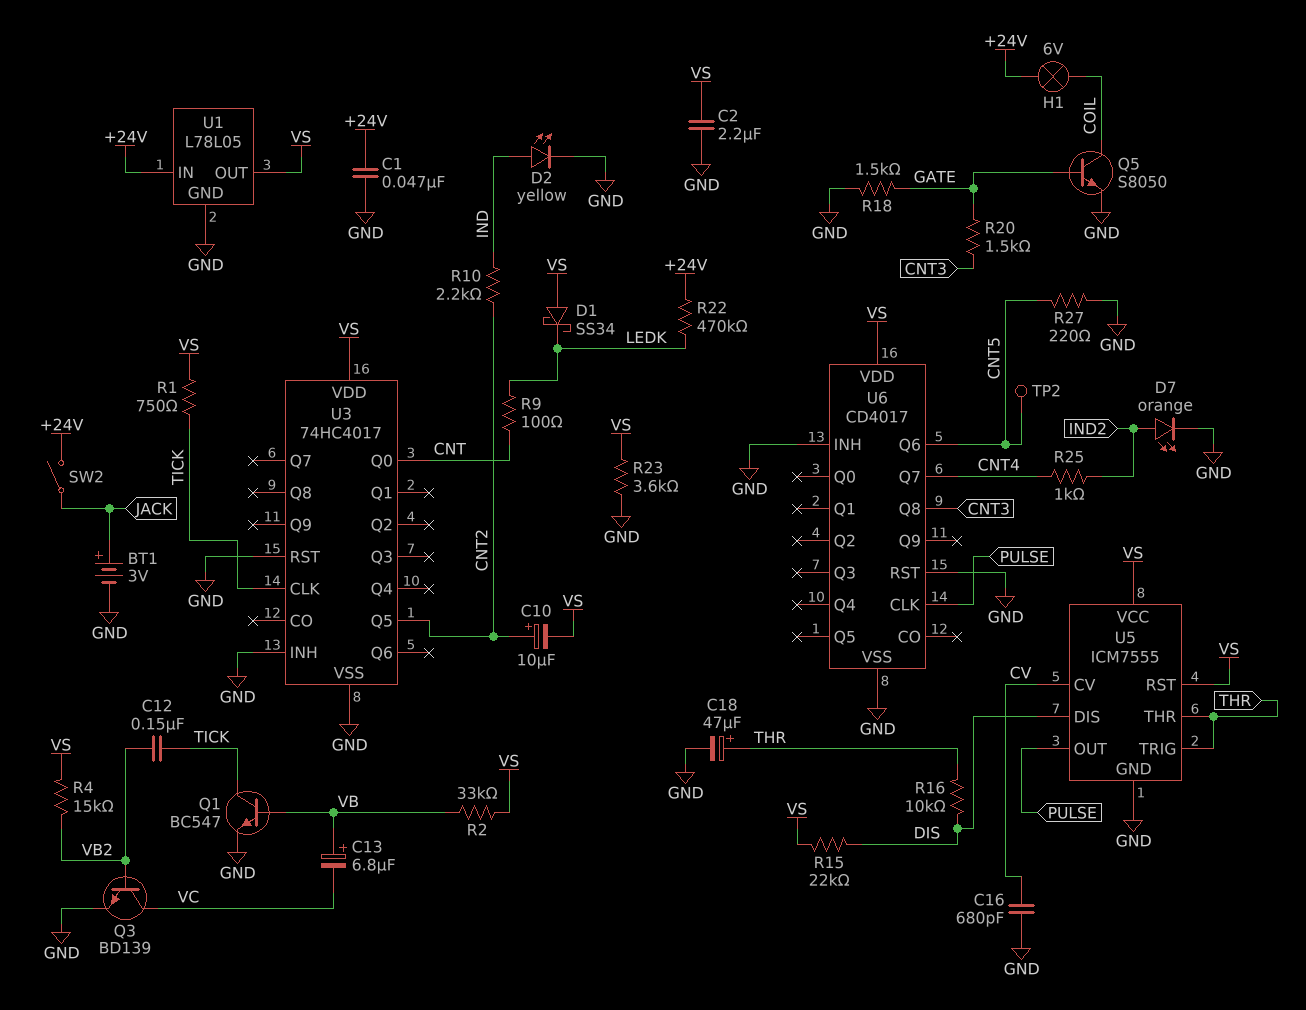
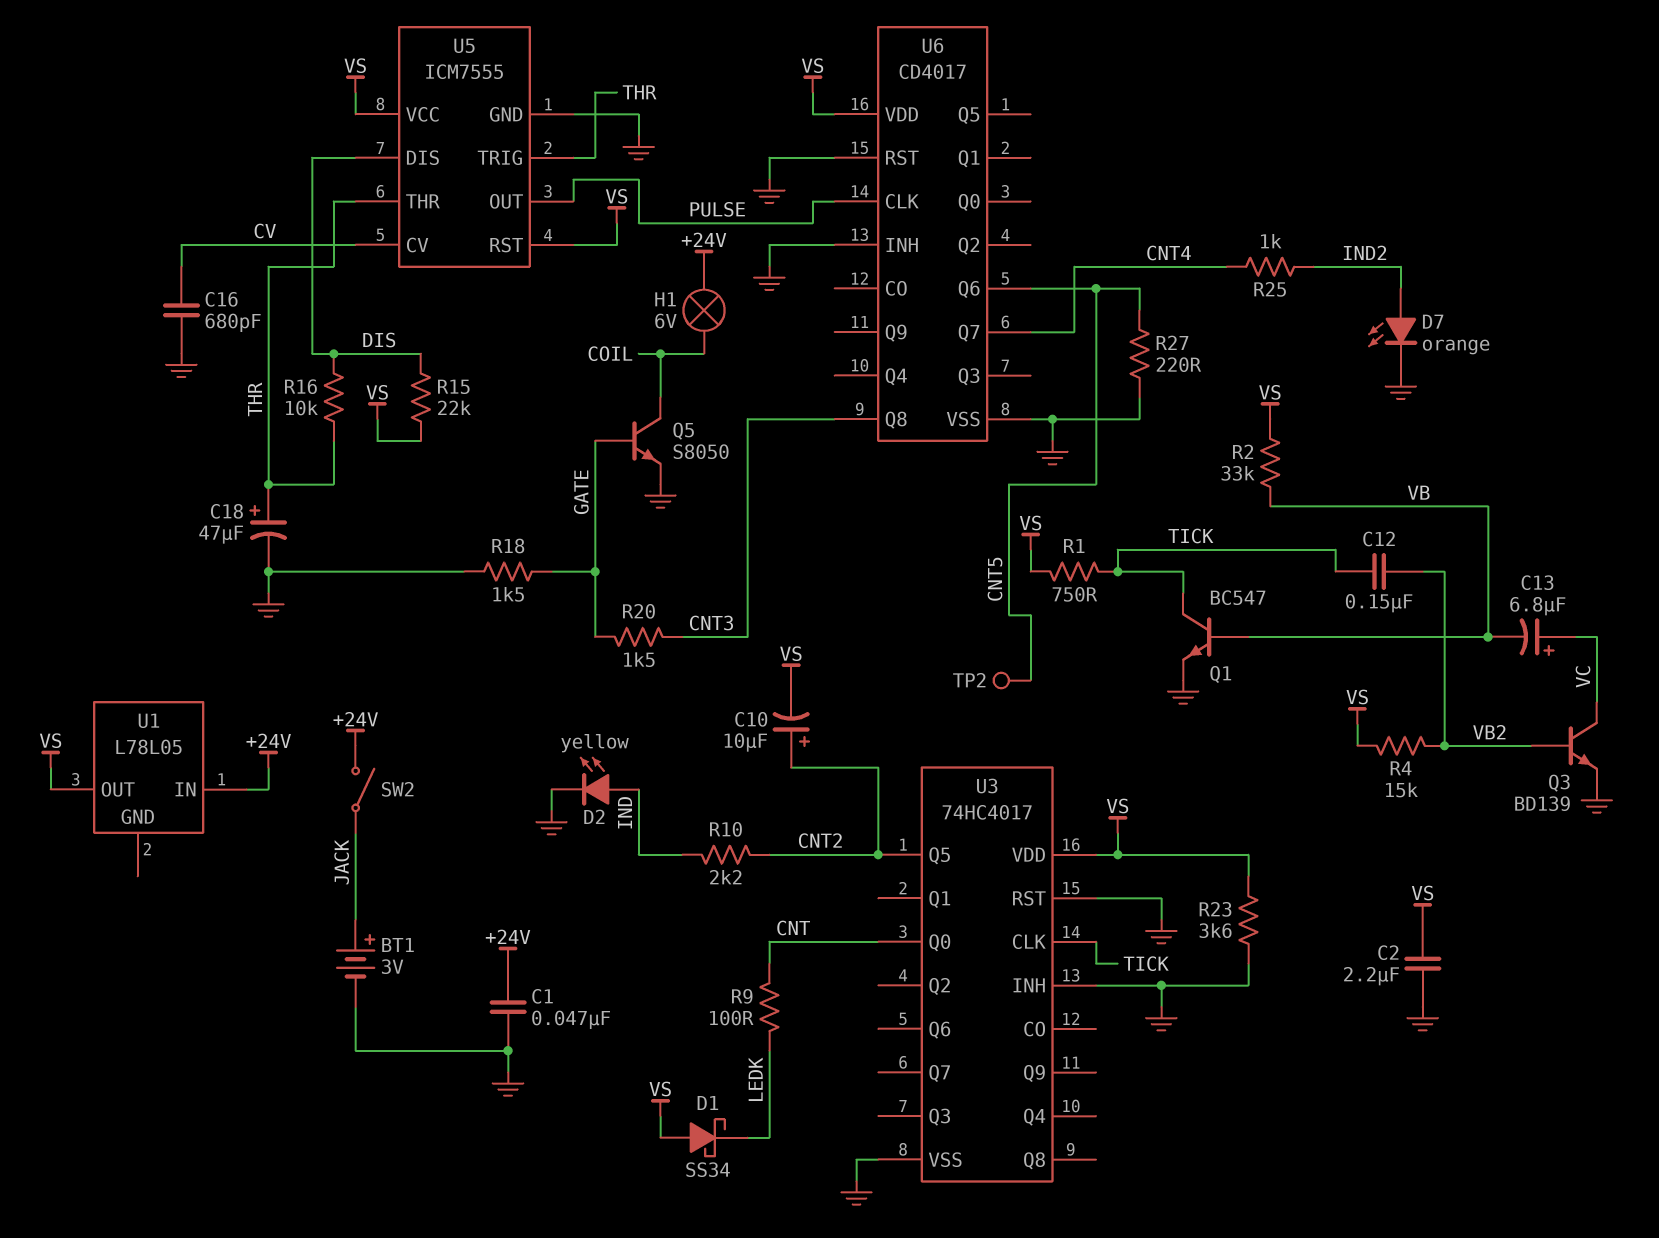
C13: 6.8uF (plus VB, minus VC) -> 6.8uF (plus VC, minus VB)
R22: 470k (+24V, LEDK) -> none
U1 pin GND: GND -> none

